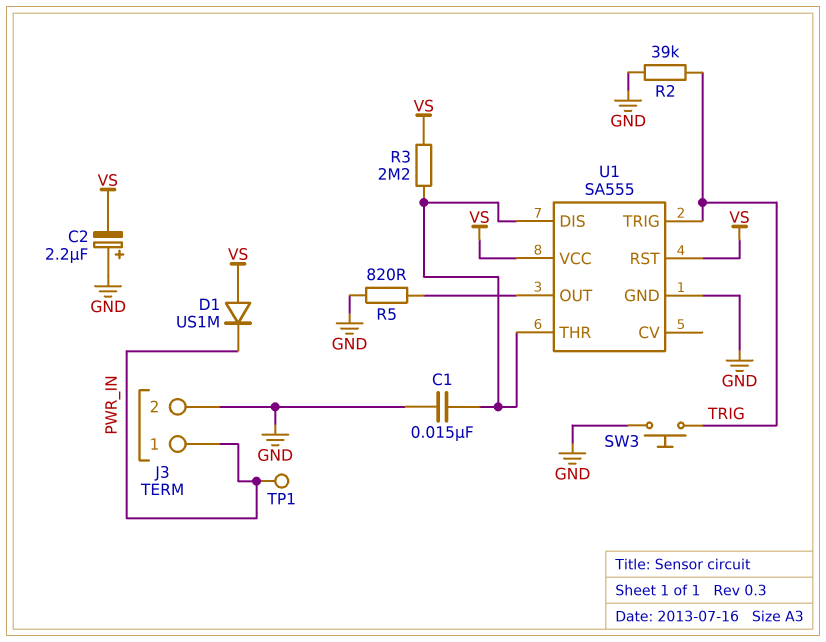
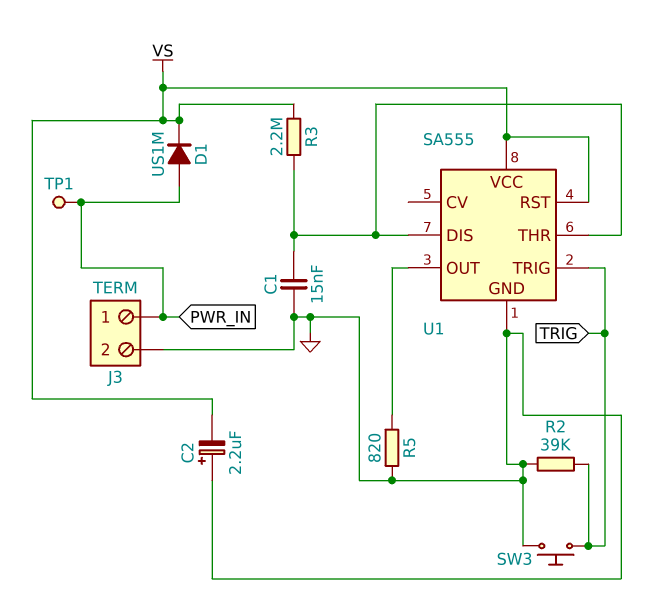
D1: diode US1M (A VS, K PWR_IN) -> diode US1M (A PWR_IN, K VS)

